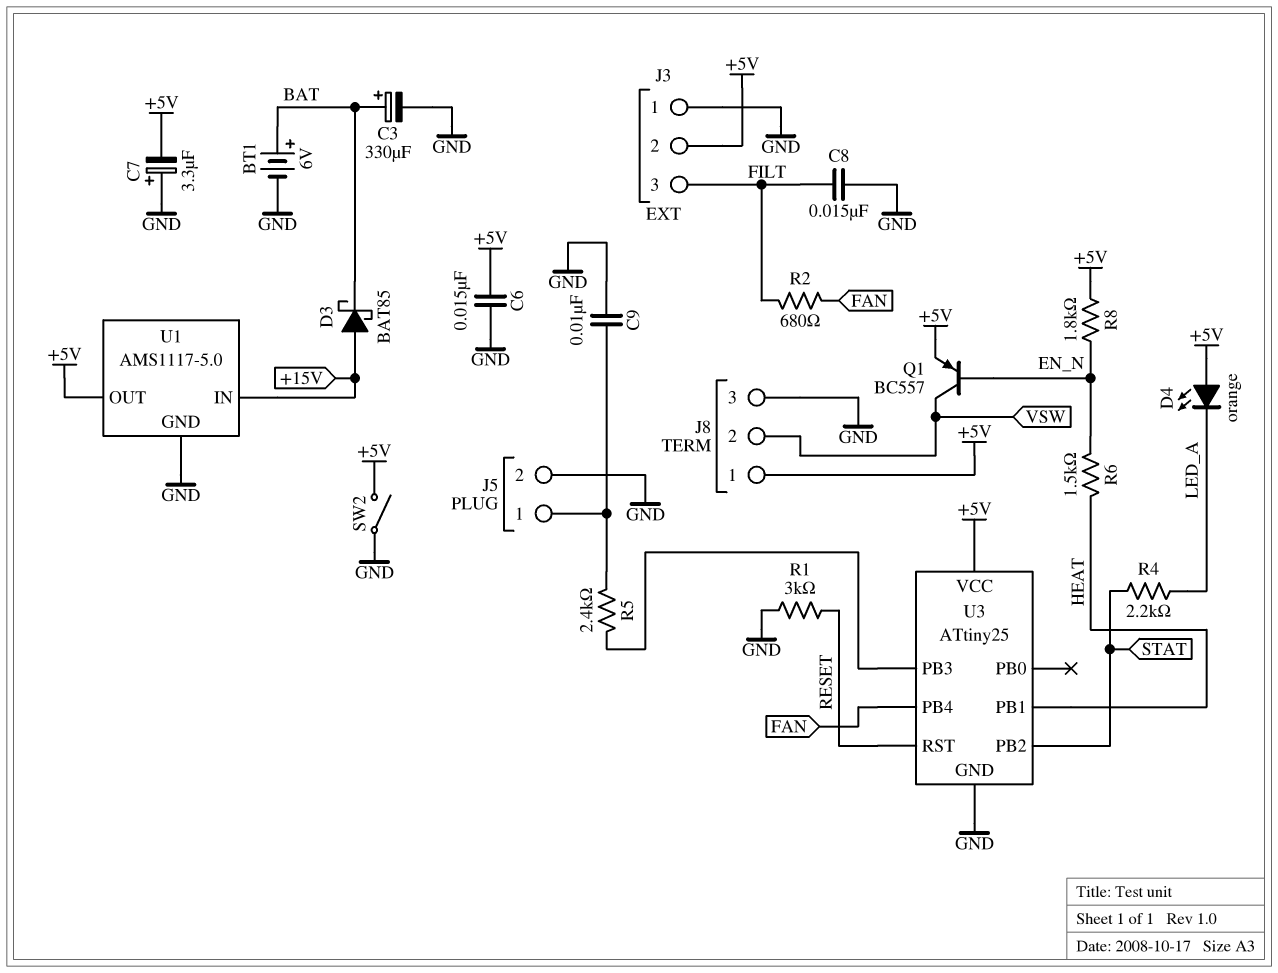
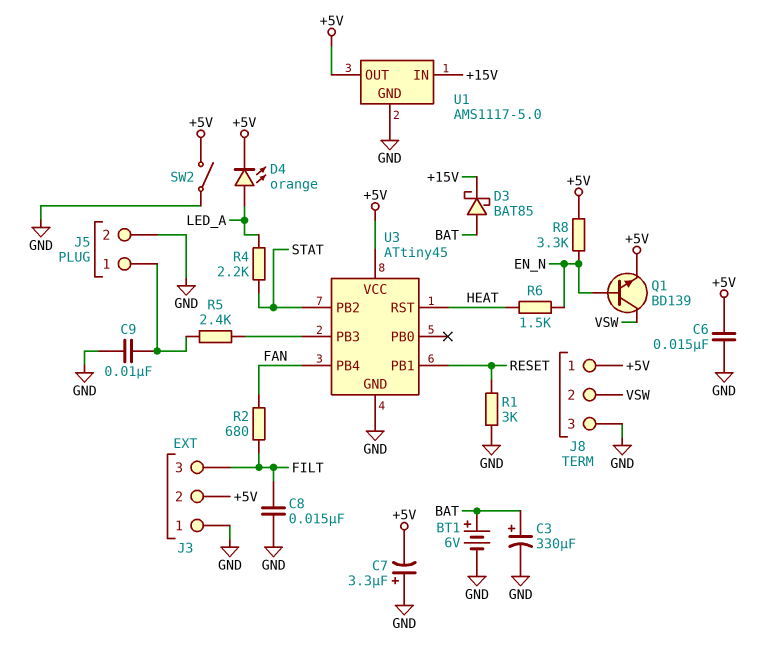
D3: schottky BAT85 (A +15V, K BAT) -> schottky BAT85 (A BAT, K +15V)
D4: LED orange (A +5V, K LED_A) -> LED orange (A LED_A, K +5V)
Q1: PNP BC557 (B EN_N, C VSW, E +5V) -> NPN BD139 (B EN_N, C VSW, E +5V)
R8: 1.8k (+5V, EN_N) -> 3.3k (+5V, EN_N)
U3: ATtiny25 -> ATtiny45
U3 pin PB1: HEAT -> RESET
U3 pin RST: RESET -> HEAT

